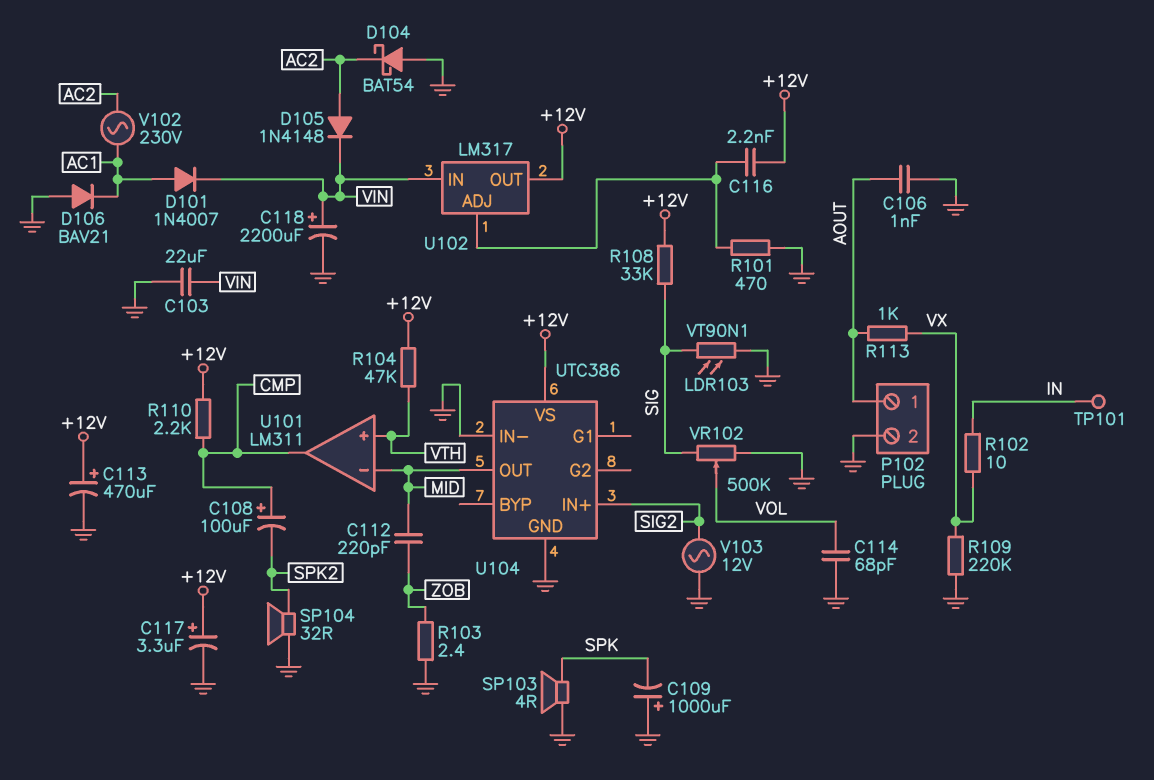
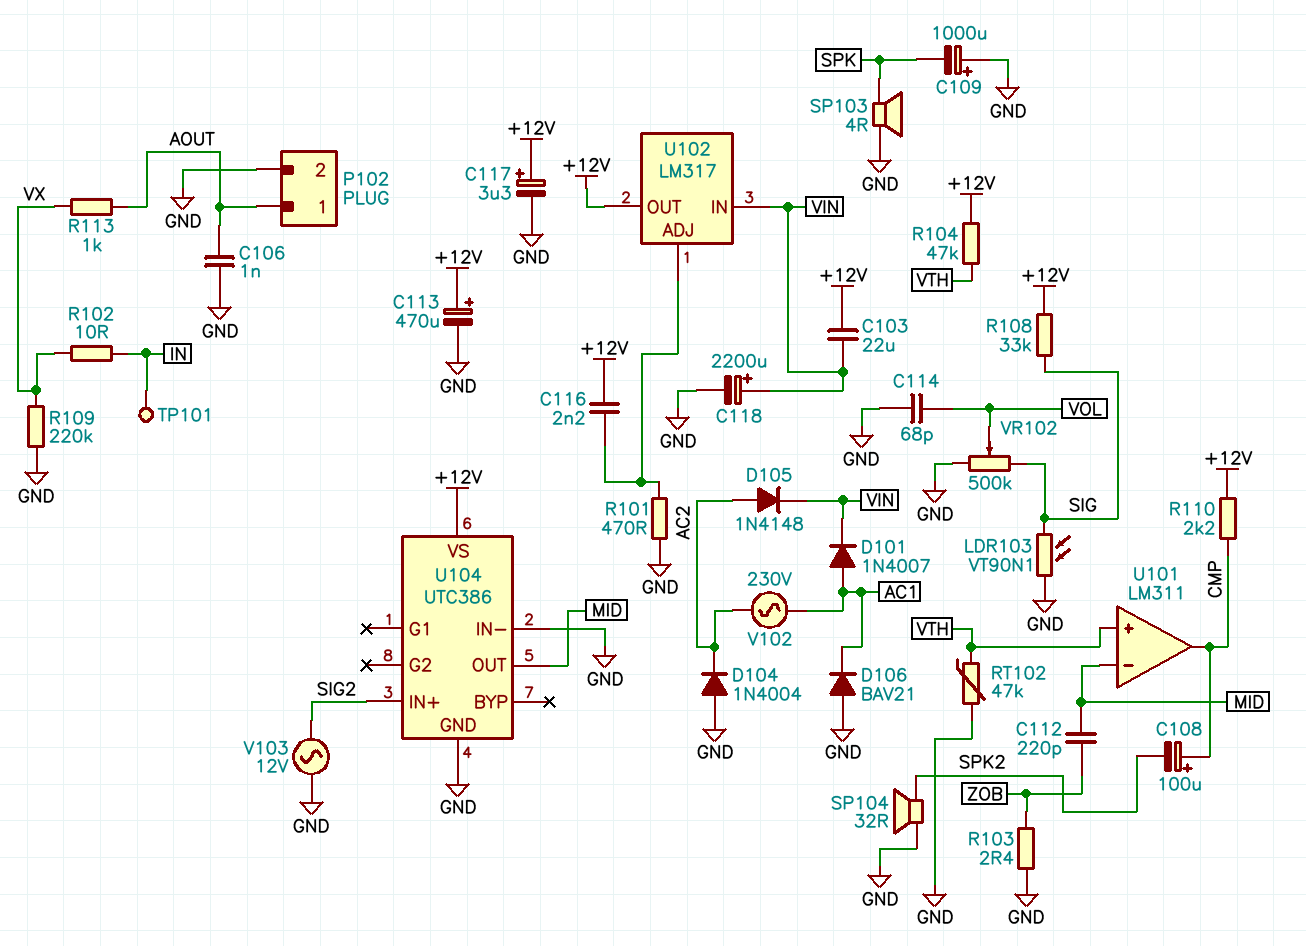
C103: 22uF (GND, VIN) -> 22uF (+12V, VIN)
D104: schottky BAT54 (A GND, K AC2) -> diode 1N4004 (A GND, K AC2)
RT102: none -> 47k (GND, VTH)

